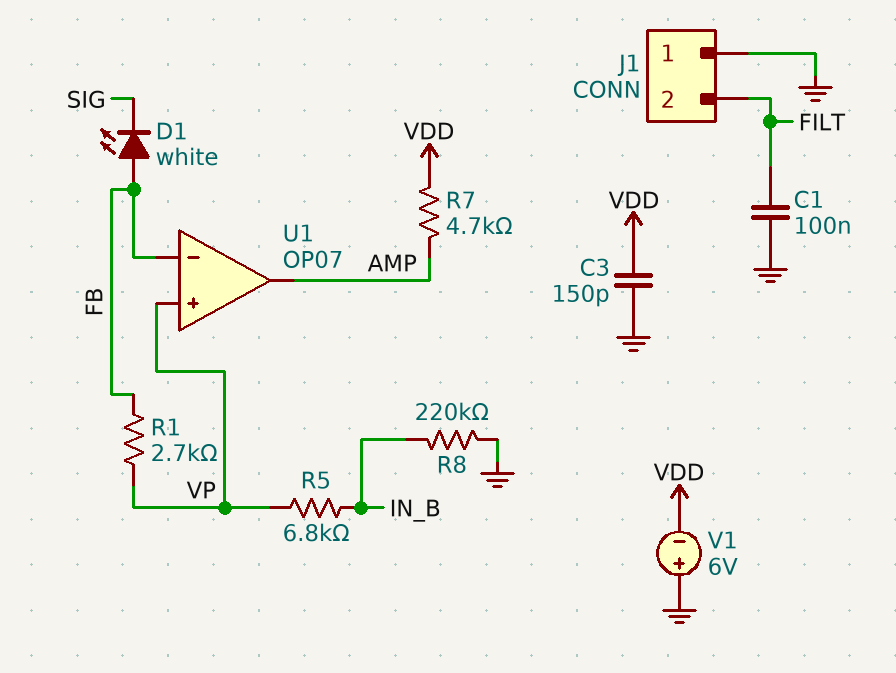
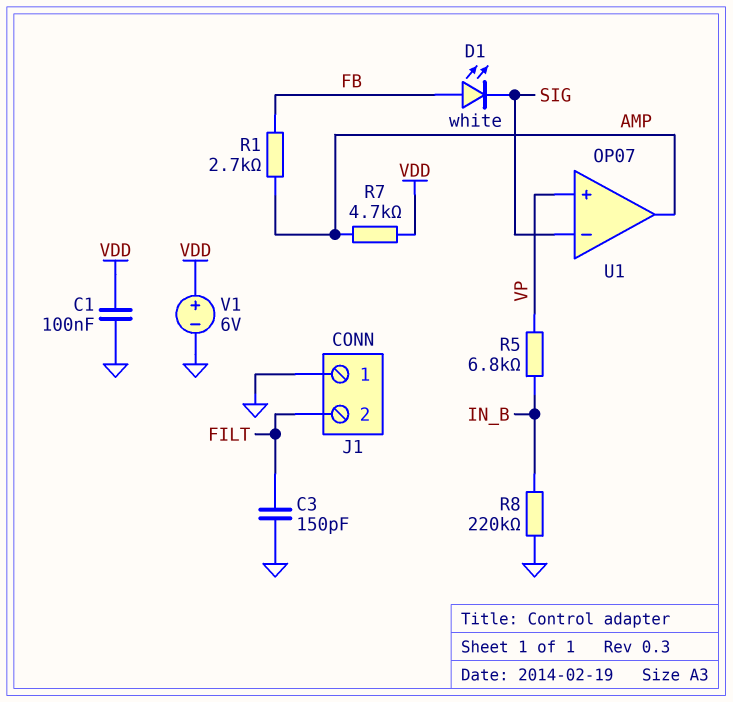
C1: 100nF (FILT, GND) -> 100nF (GND, VDD)
C3: 150pF (GND, VDD) -> 150pF (FILT, GND)
R1: 2.7k (FB, VP) -> 2.7k (AMP, FB)
U1 pin in-: FB -> SIG
V1: 6V (plus GND, minus VDD) -> 6V (plus VDD, minus GND)

